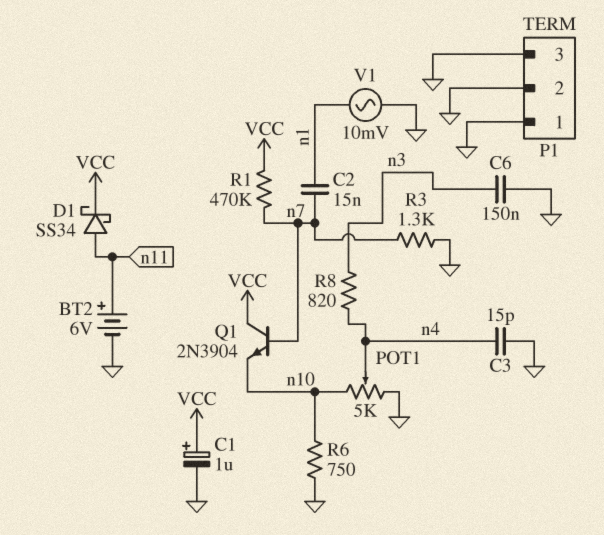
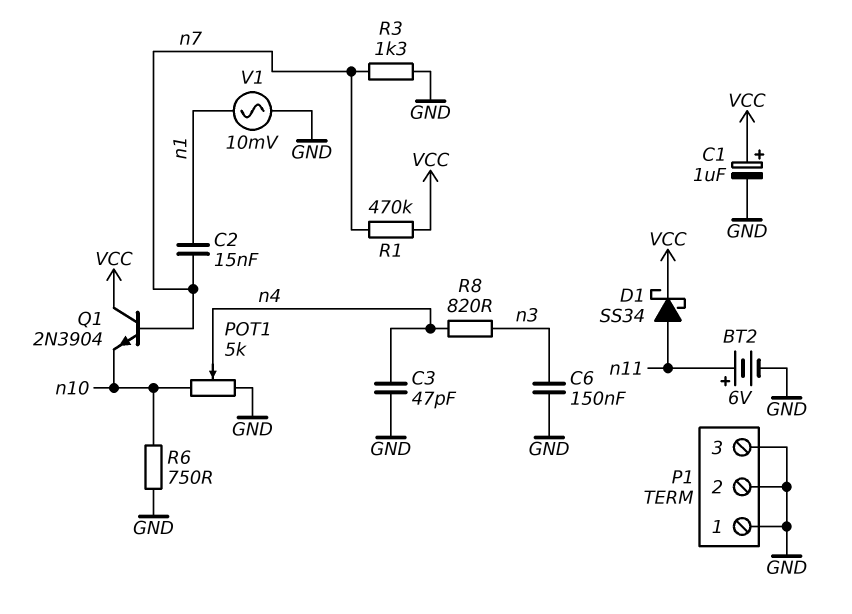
C3: 15pF (GND, n4) -> 47pF (GND, n4)

